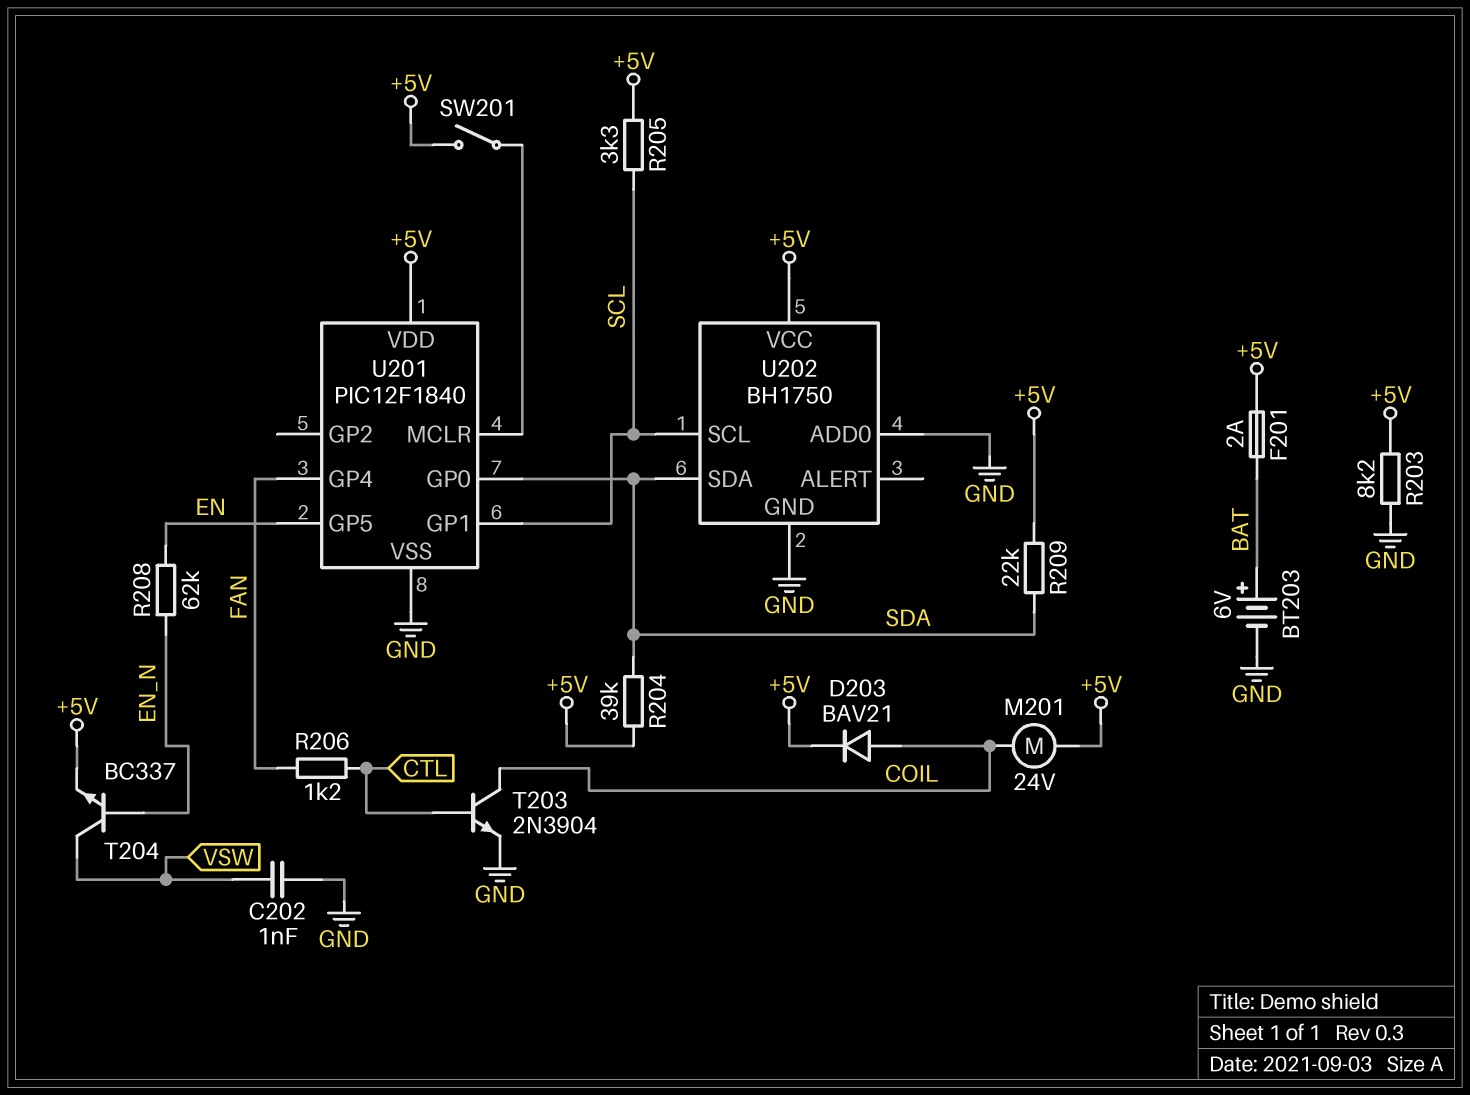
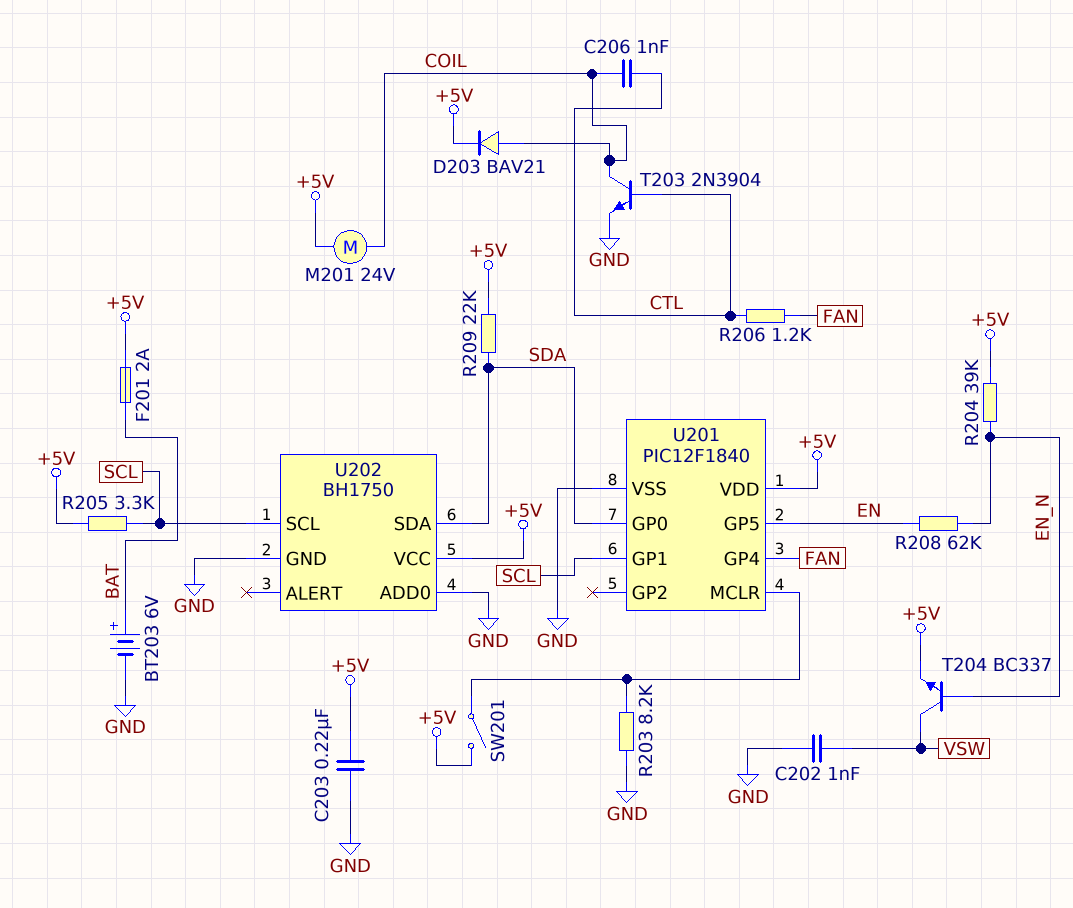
C203: none -> 220nF (+5V, GND)
C206: none -> 1nF (COIL, CTL)
R203: 8.2k (+5V, GND) -> 8.2k (GND, U201/MCLR)
R204: 39k (+5V, SDA) -> 39k (+5V, EN_N)

